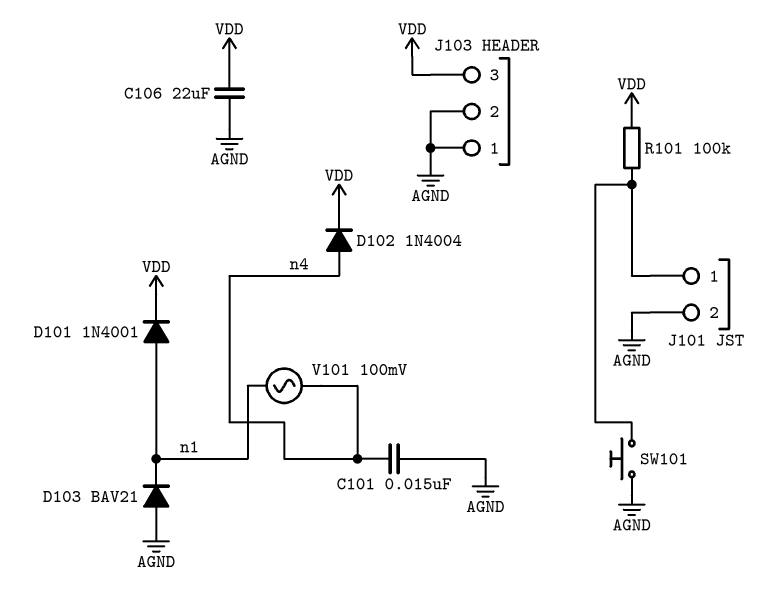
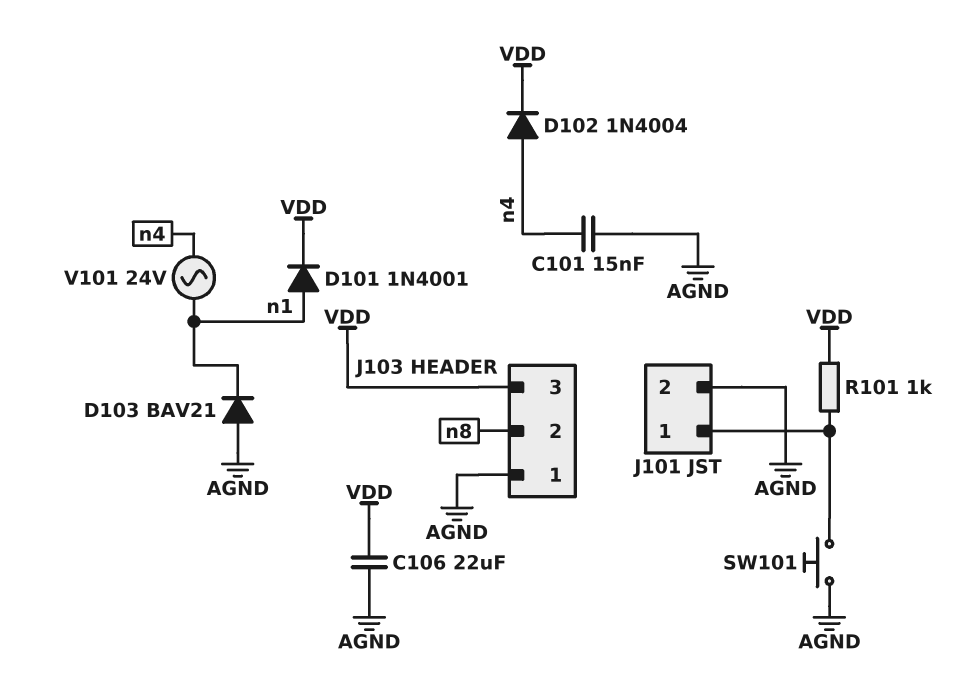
J103 pin 2: AGND -> n8
R101: 100k (J101/1, VDD) -> 1k (J101/1, VDD)
V101: AC 100mV (n1, n4) -> AC 24V (n1, n4)

